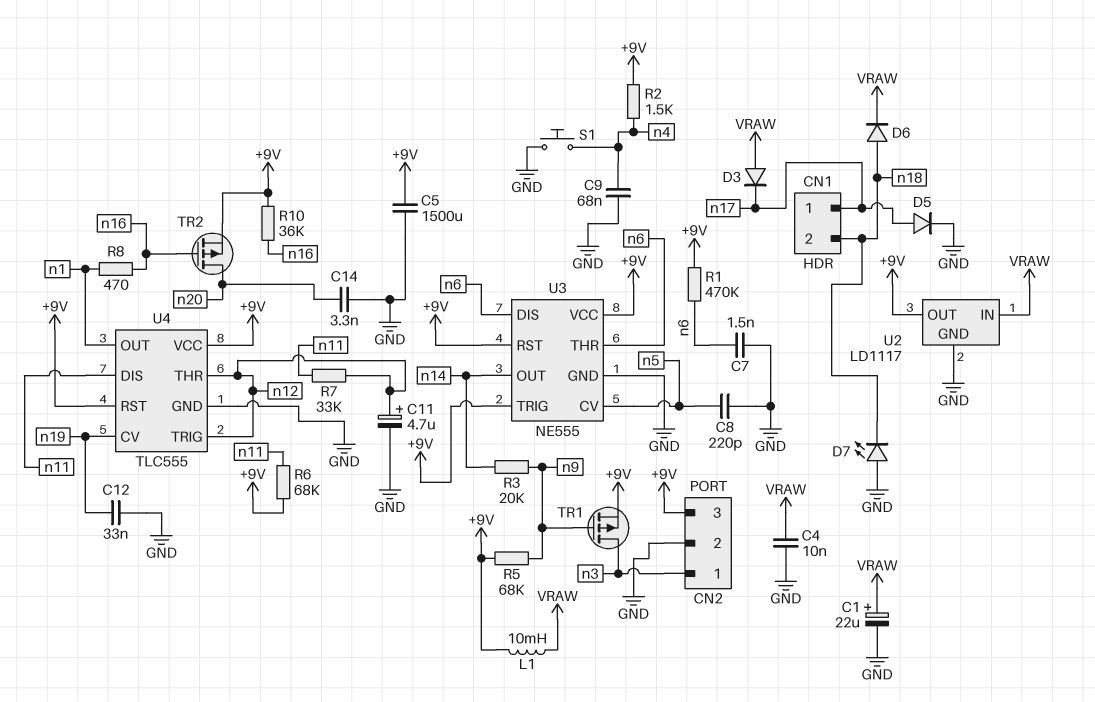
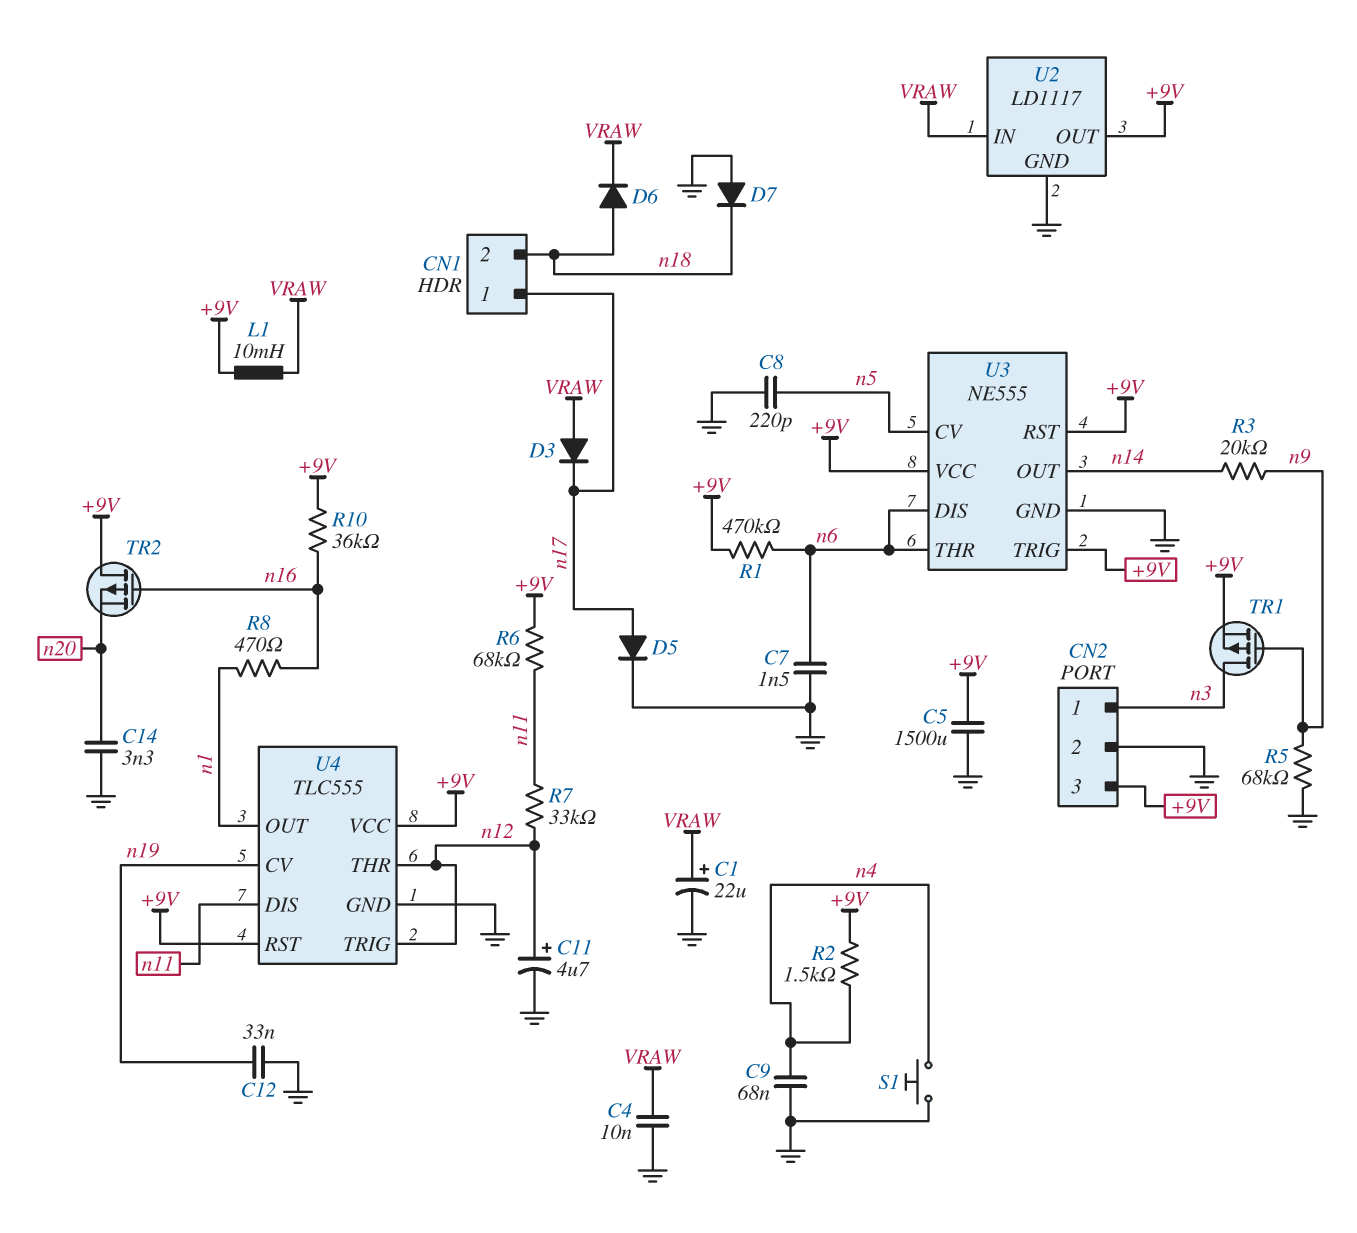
D7: LED (A GND, K n18) -> diode (A GND, K n18)
R5: 68k (+9V, n9) -> 68k (GND, n9)
TR2: PMOS (G n16, D n20, S +9V) -> PMOS (G n16, D +9V, S n20)

